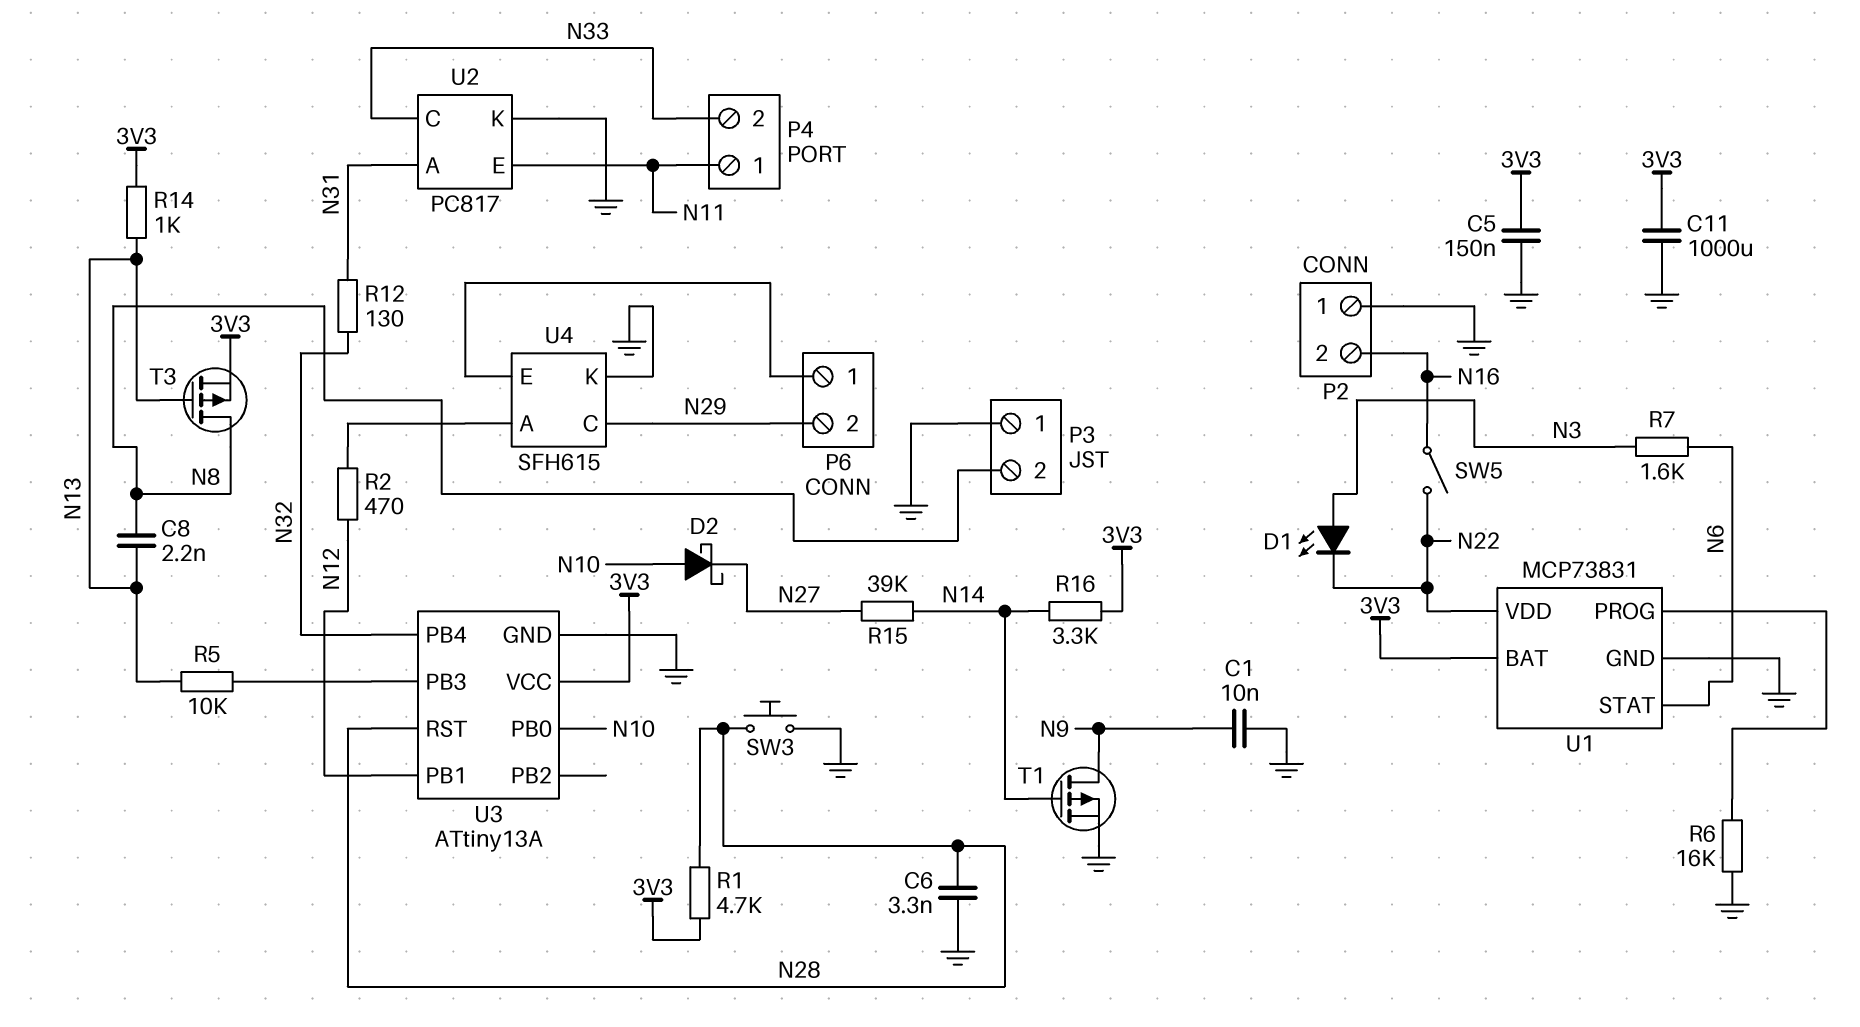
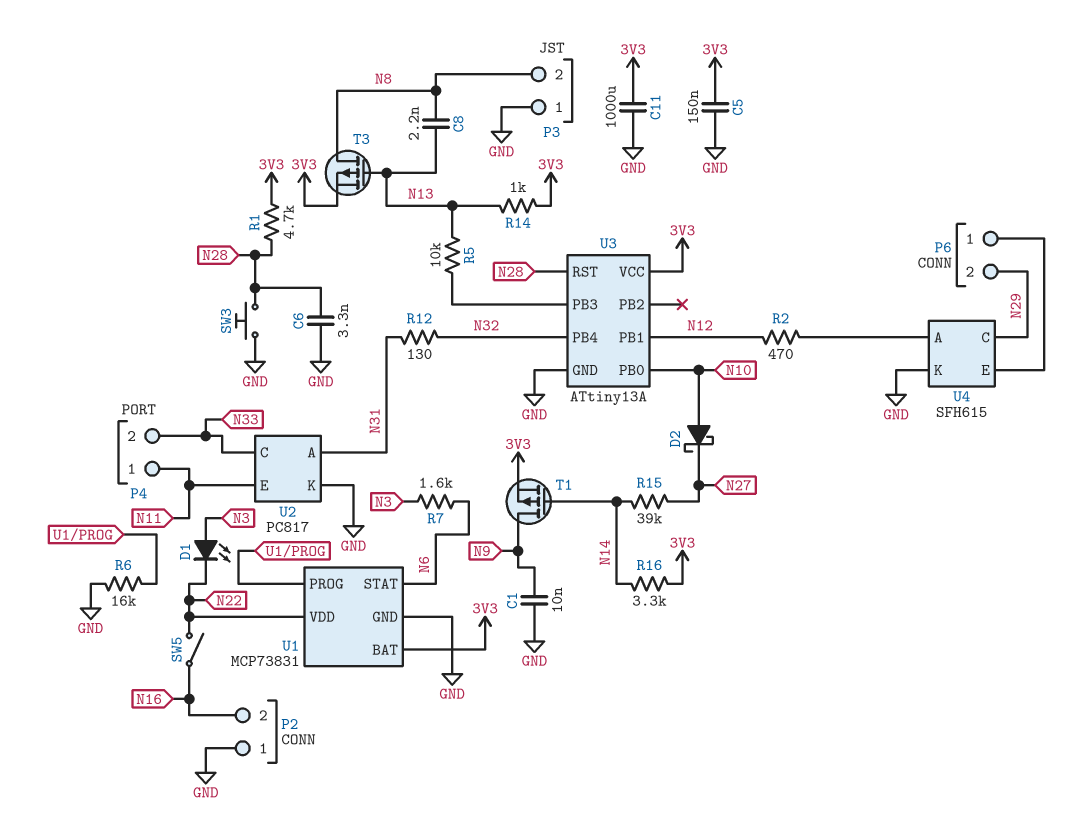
T1: PMOS (G N14, D N9, S GND) -> PMOS (G N14, D N9, S 3V3)

